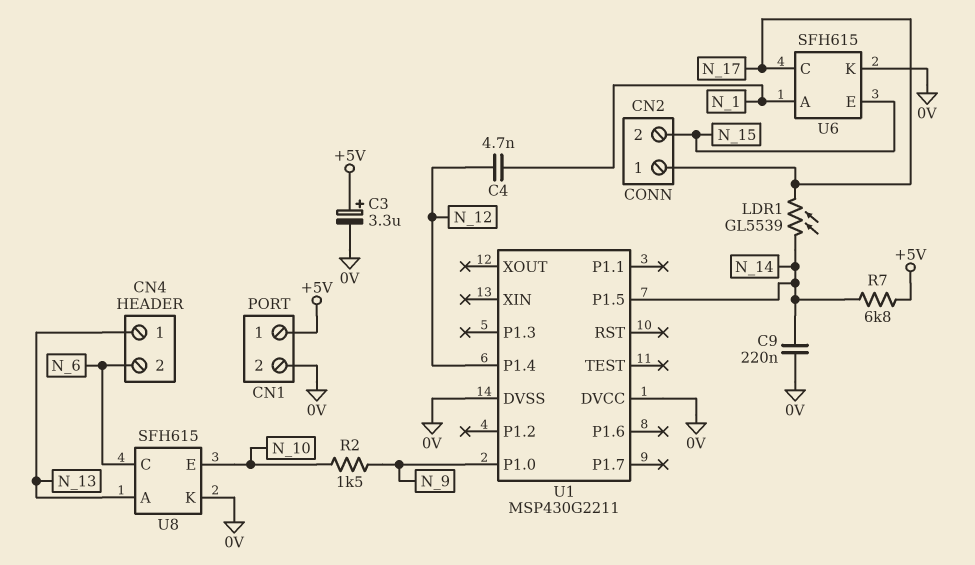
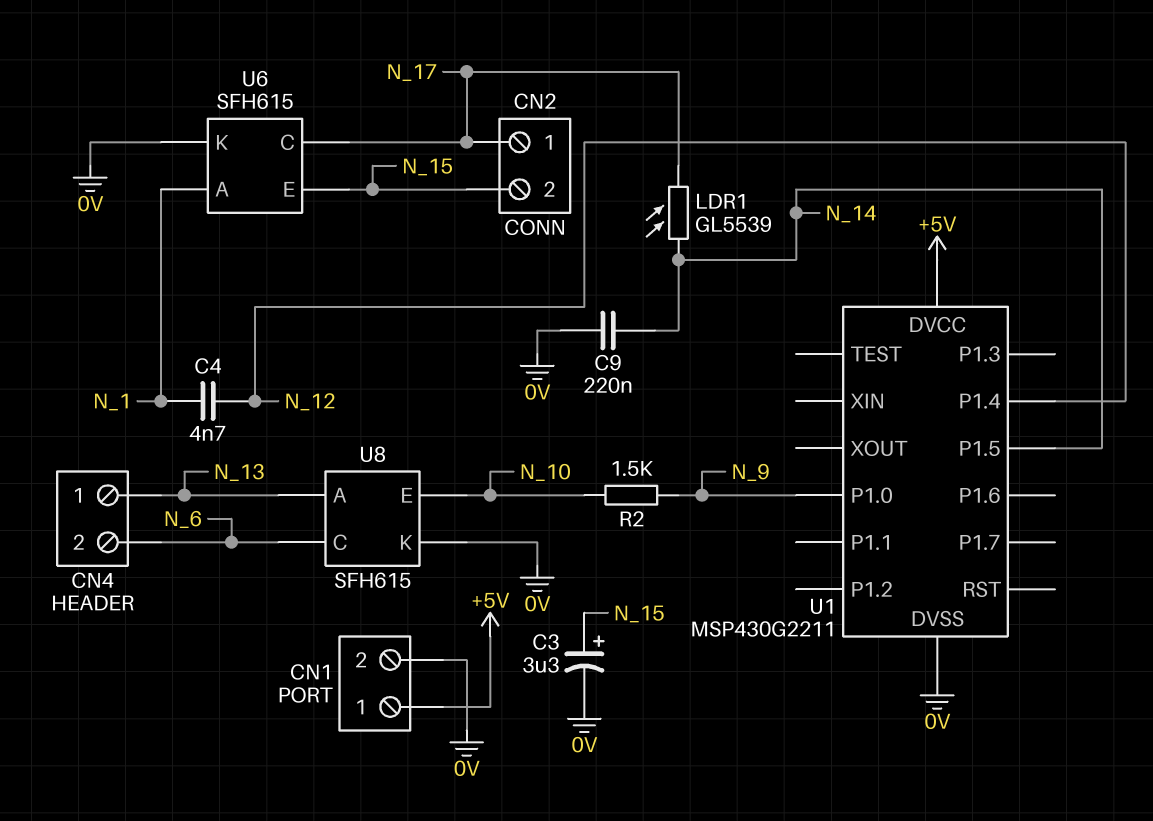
C3: 3.3uF (plus +5V, minus 0V) -> 3.3uF (plus N_15, minus 0V)
R7: 6.8k (+5V, N_14) -> none
U1 pin DVCC: 0V -> +5V

